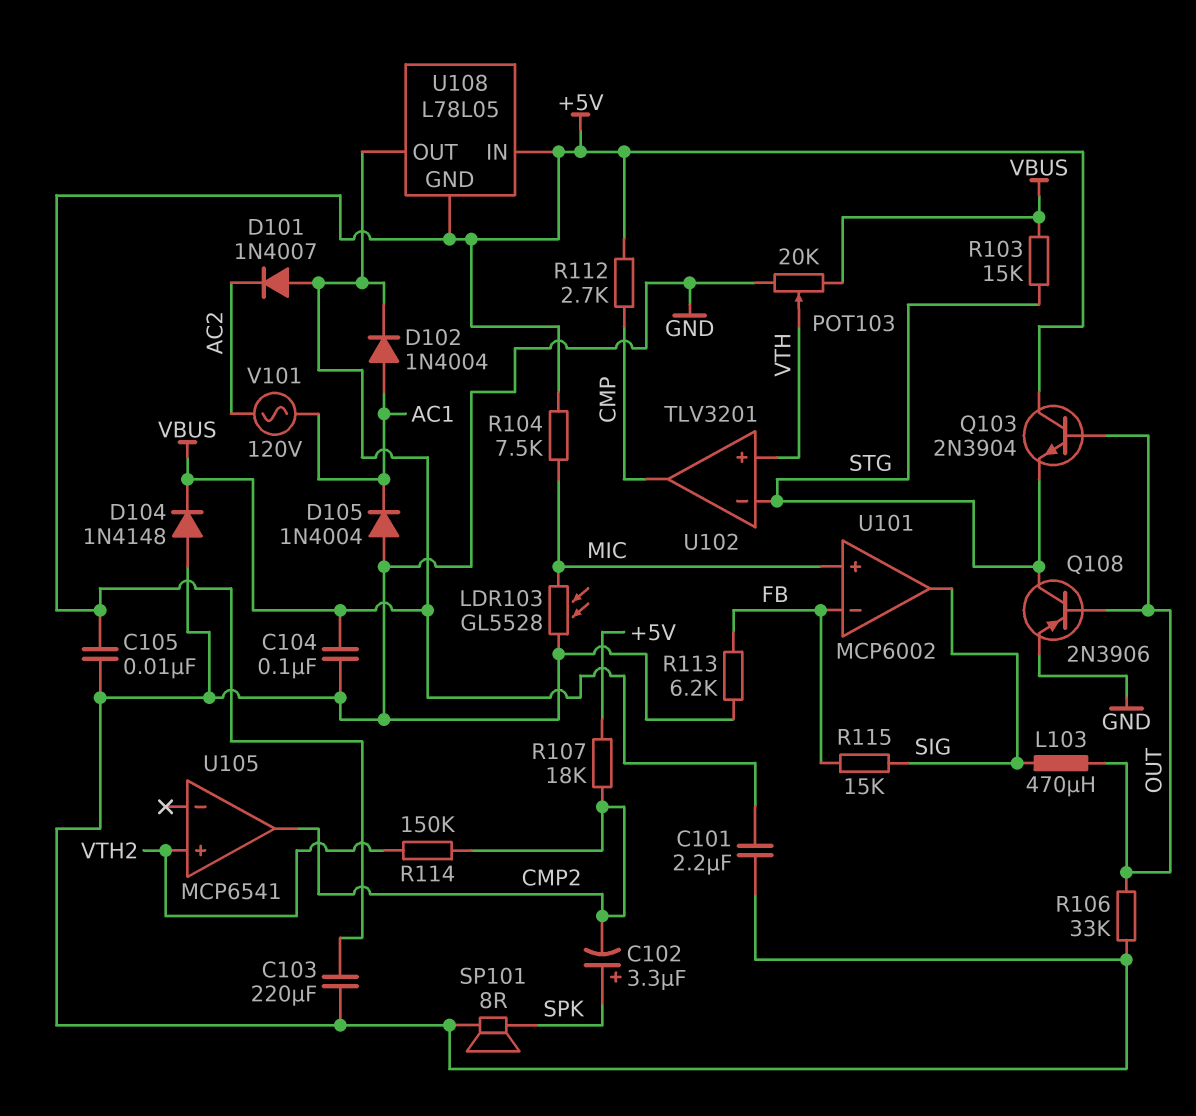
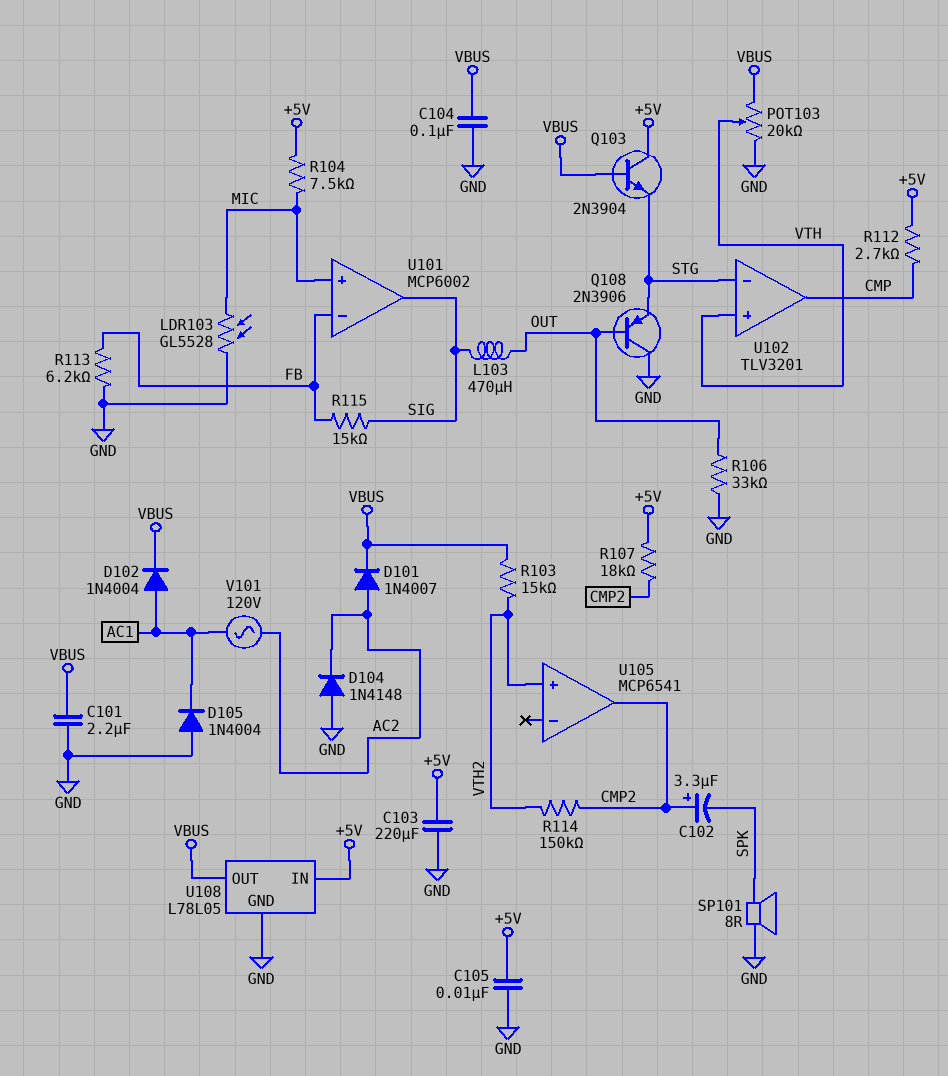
C102: 3.3uF (plus SPK, minus CMP2) -> 3.3uF (plus CMP2, minus SPK)
D101: diode 1N4007 (A VBUS, K AC2) -> diode 1N4007 (A AC2, K VBUS)
D104: diode 1N4148 (A GND, K VBUS) -> diode 1N4148 (A GND, K AC2)
Q103: NPN 2N3904 (B OUT, C +5V, E STG) -> NPN 2N3904 (B VBUS, C +5V, E STG)
Q108: PNP 2N3906 (B OUT, C STG, E GND) -> PNP 2N3906 (B OUT, C GND, E STG)
R103: 15k (STG, VBUS) -> 15k (VBUS, VTH2)
U108 pin GND: +5V -> GND

